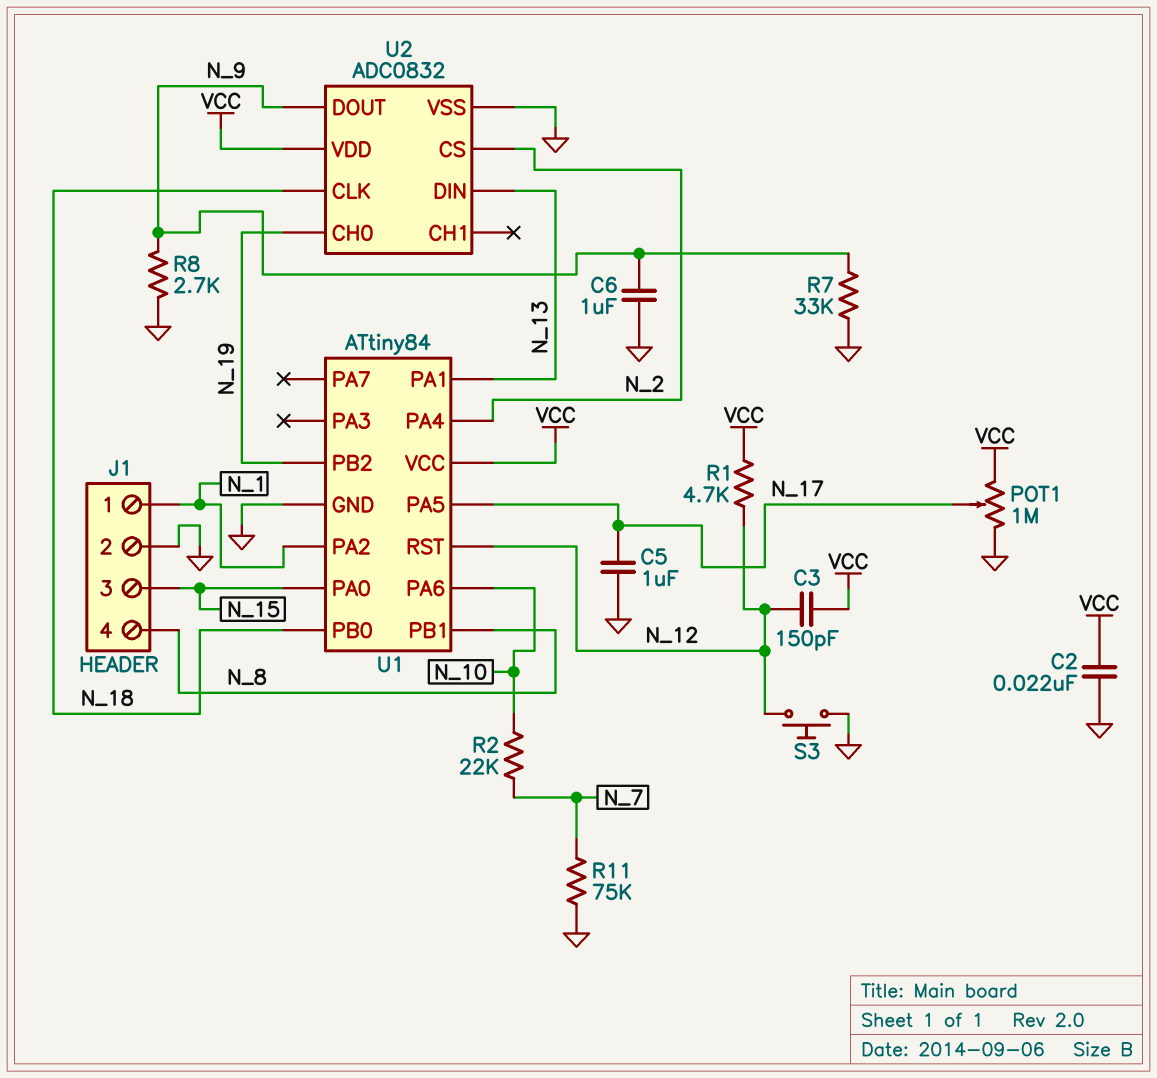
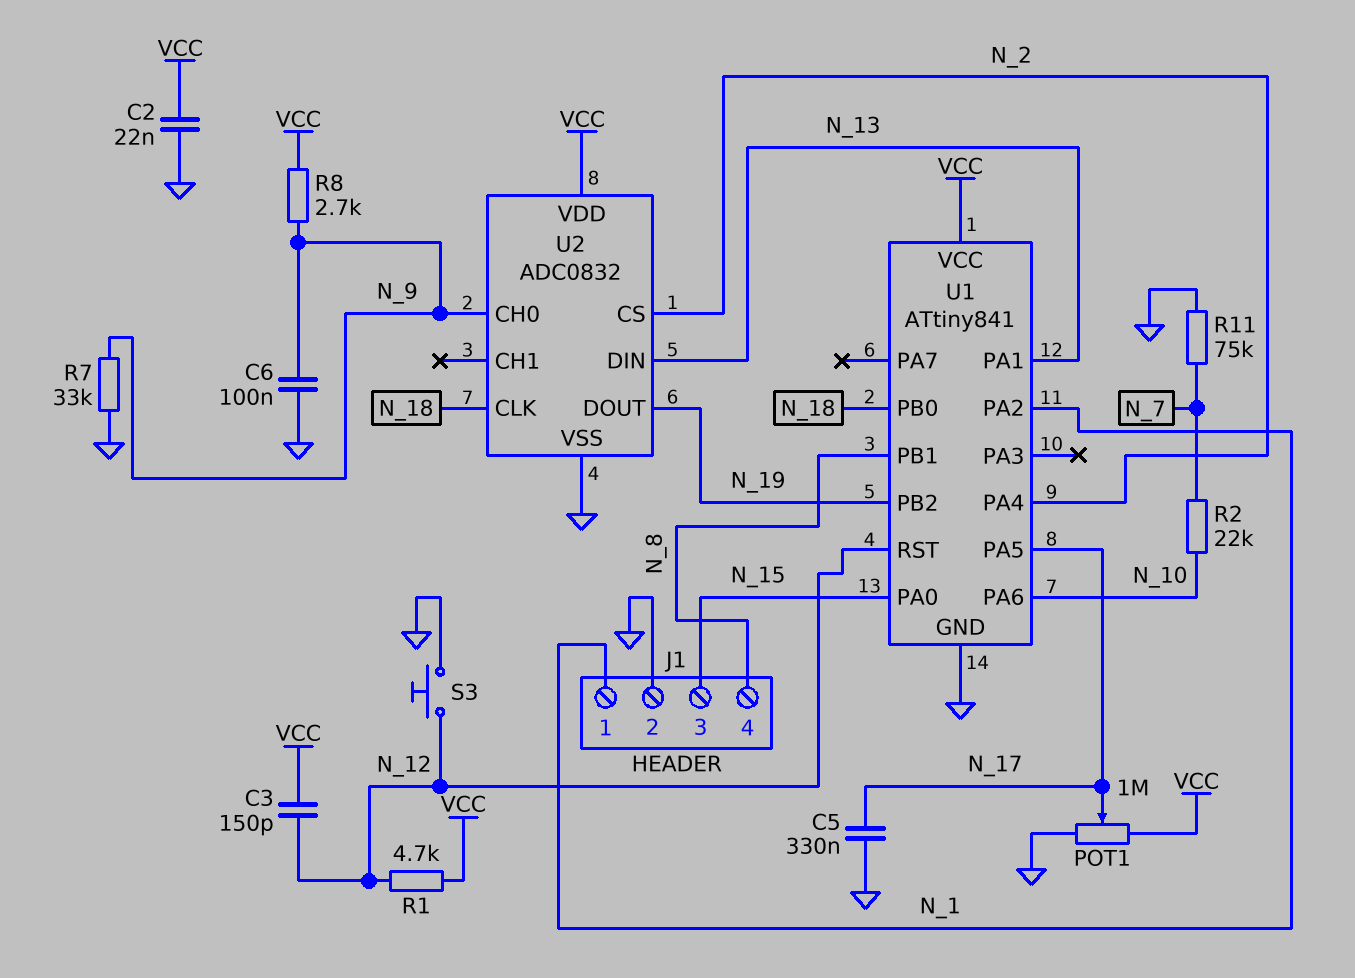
C5: 1uF (GND, N_17) -> 330nF (GND, N_17)
C6: 1uF (GND, N_9) -> 100nF (GND, N_9)
R8: 2.7k (GND, N_9) -> 2.7k (N_9, VCC)
U1: ATtiny84 -> ATtiny841
U2 pin CH0: N_19 -> N_9
U2 pin DOUT: N_9 -> N_19

